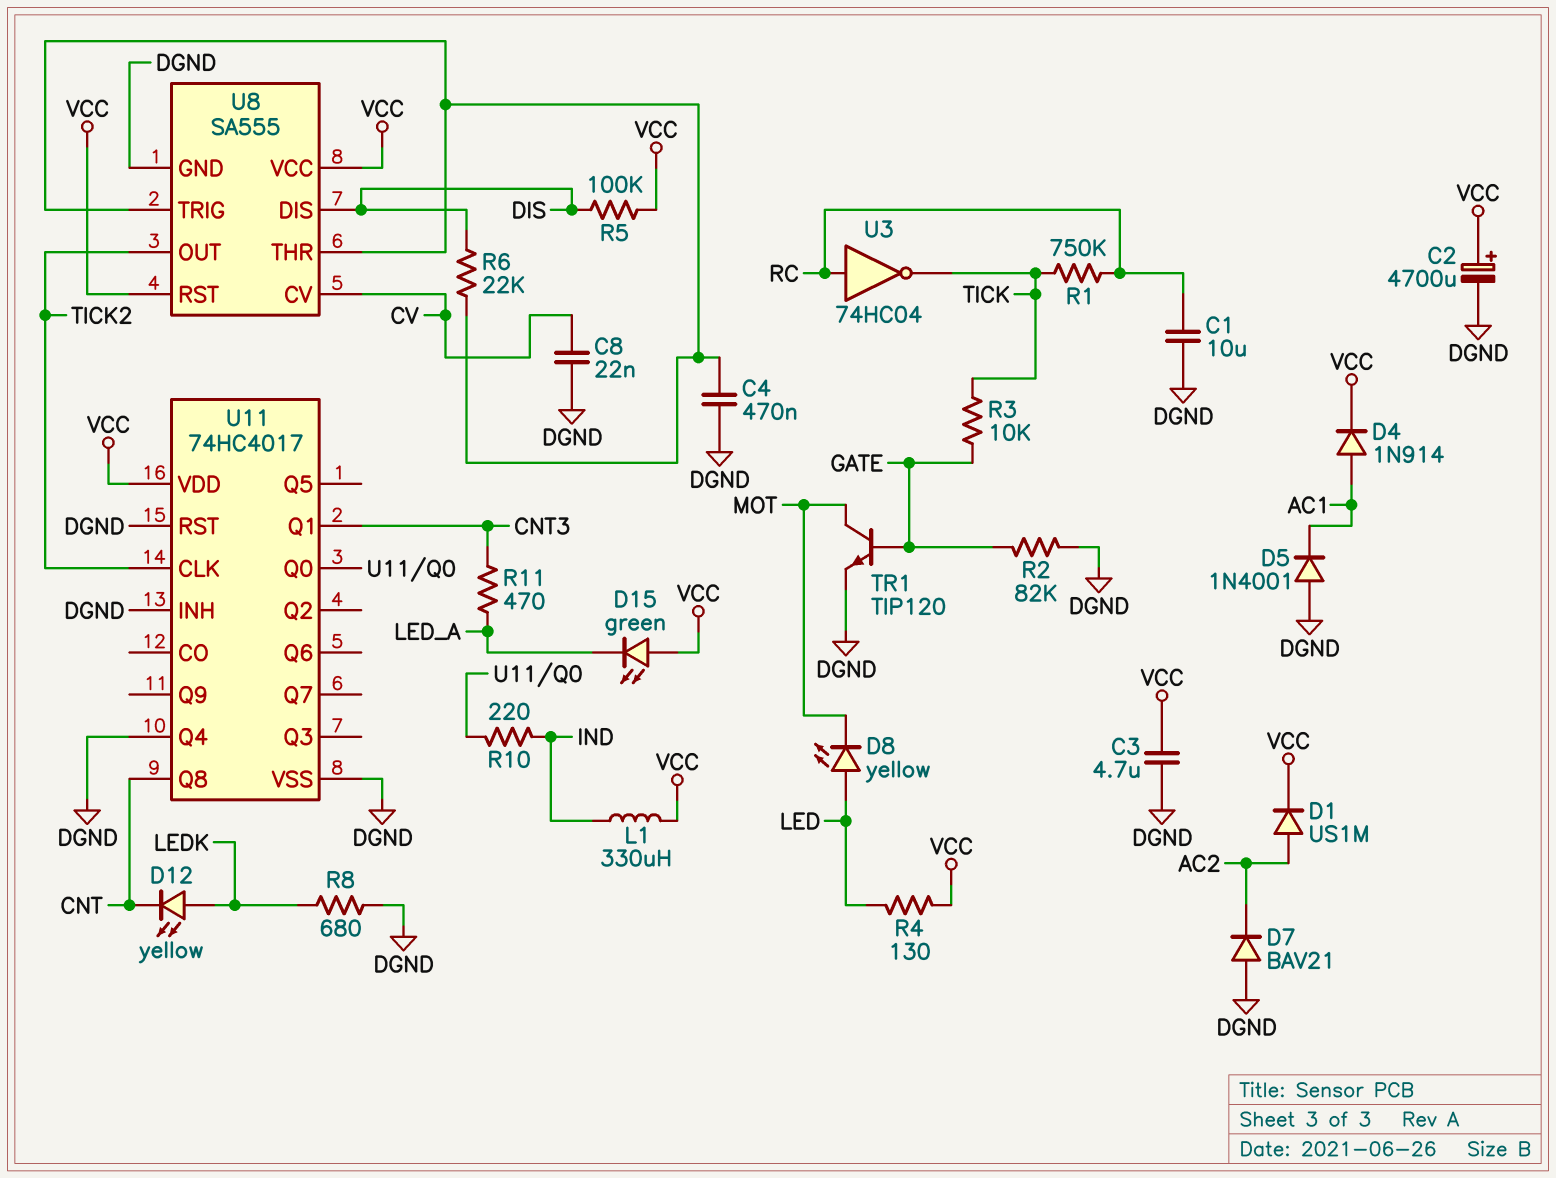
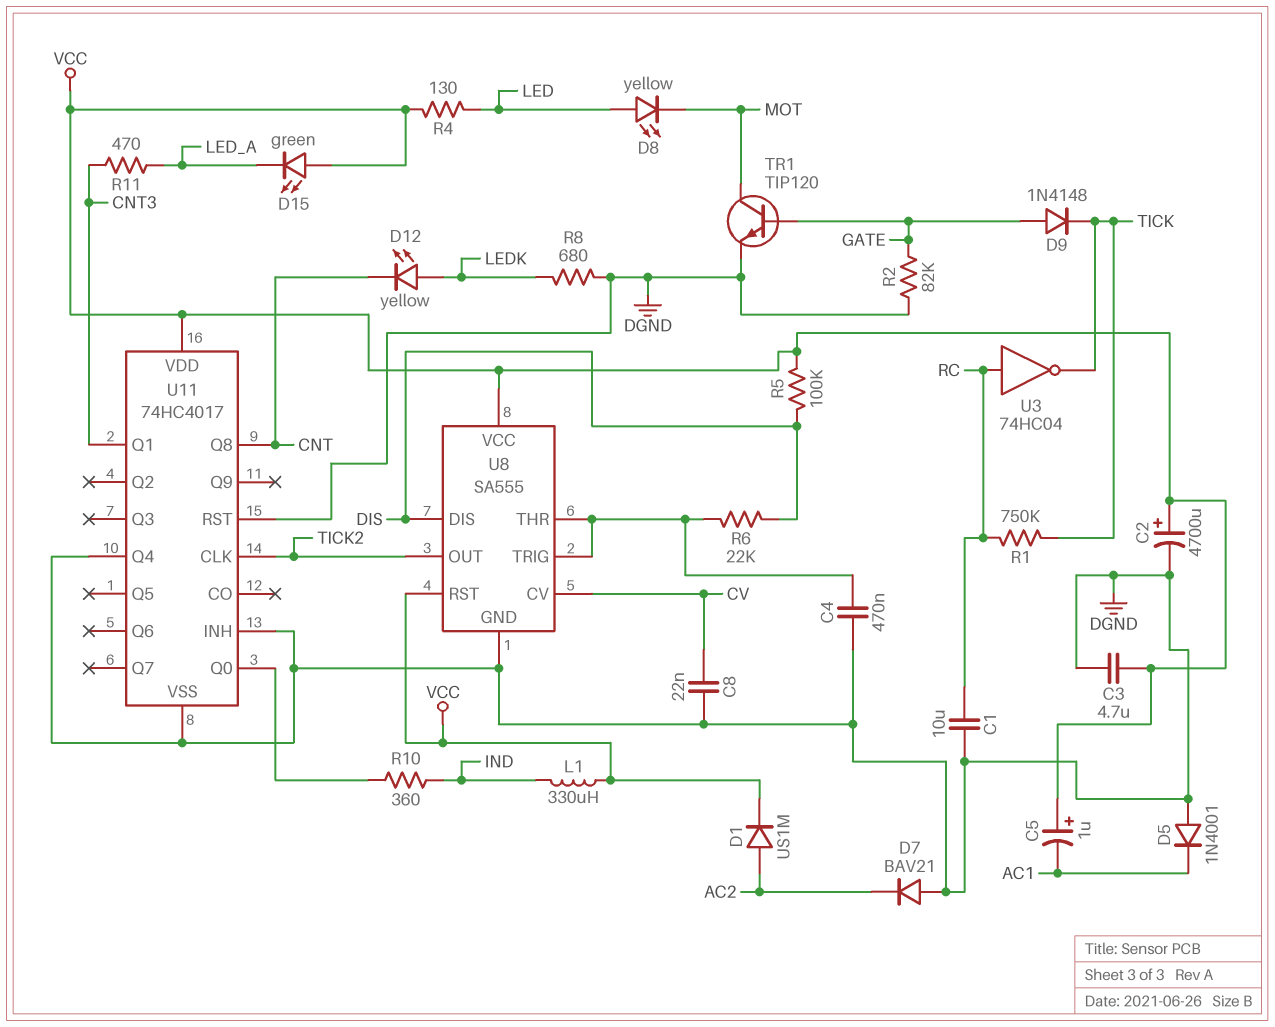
C5: none -> 1uF (plus VCC, minus AC1)
D4: diode 1N914 (A AC1, K VCC) -> none
D9: none -> diode 1N4148 (A GATE, K TICK)
R3: 10k (GATE, TICK) -> none
R10: 220 (IND, U11/Q0) -> 360 (IND, U11/Q0)

